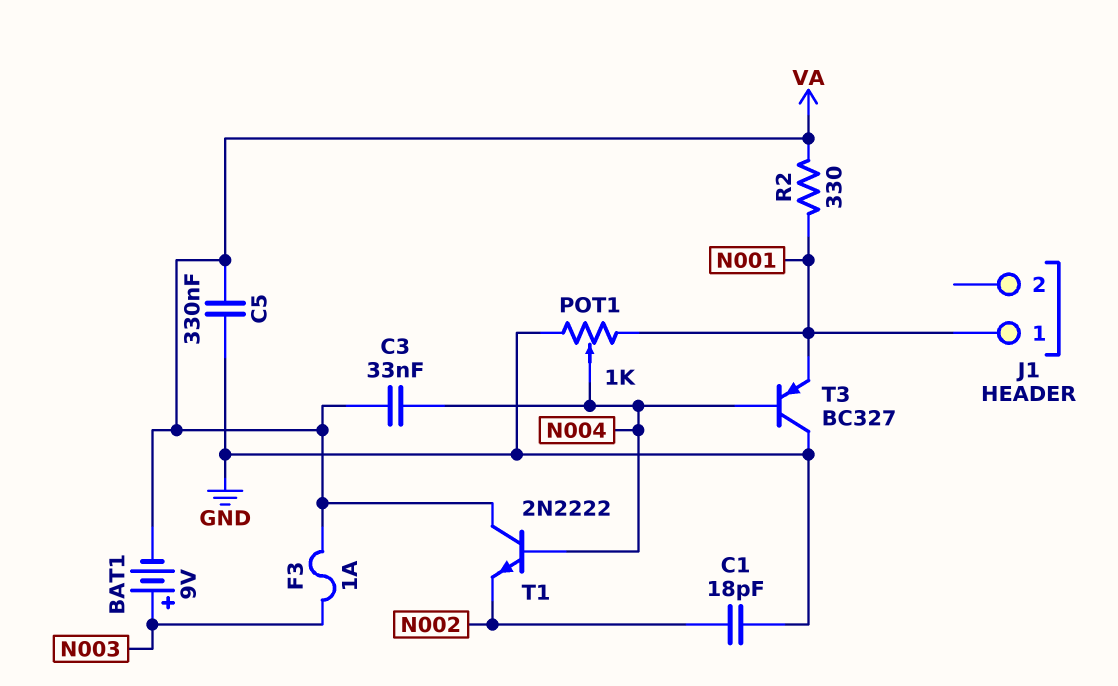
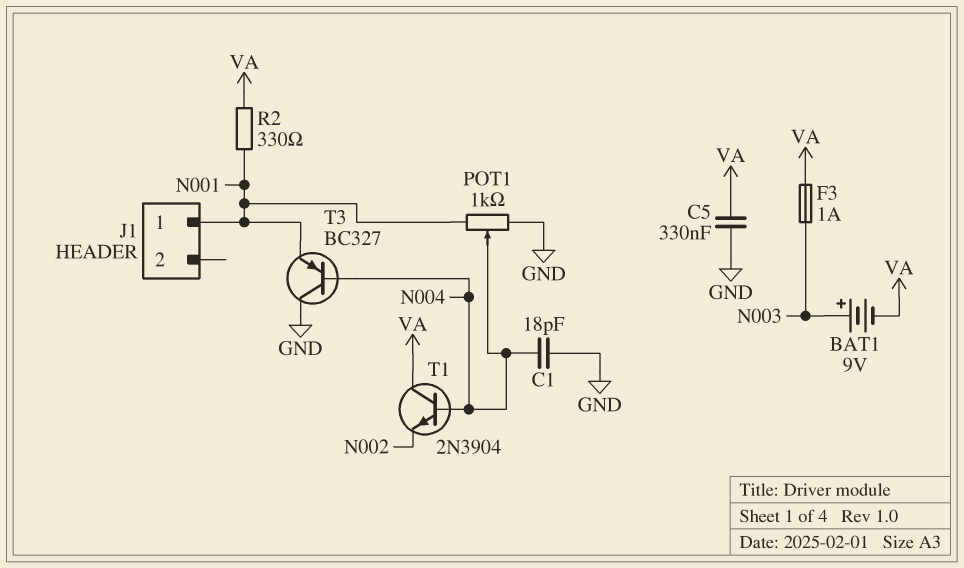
C1: 18pF (GND, N002) -> 18pF (GND, N004)
C3: 33nF (N004, VA) -> none
T1: NPN 2N2222 (B N004, C VA, E N002) -> NPN 2N3904 (B N004, C VA, E N002)

